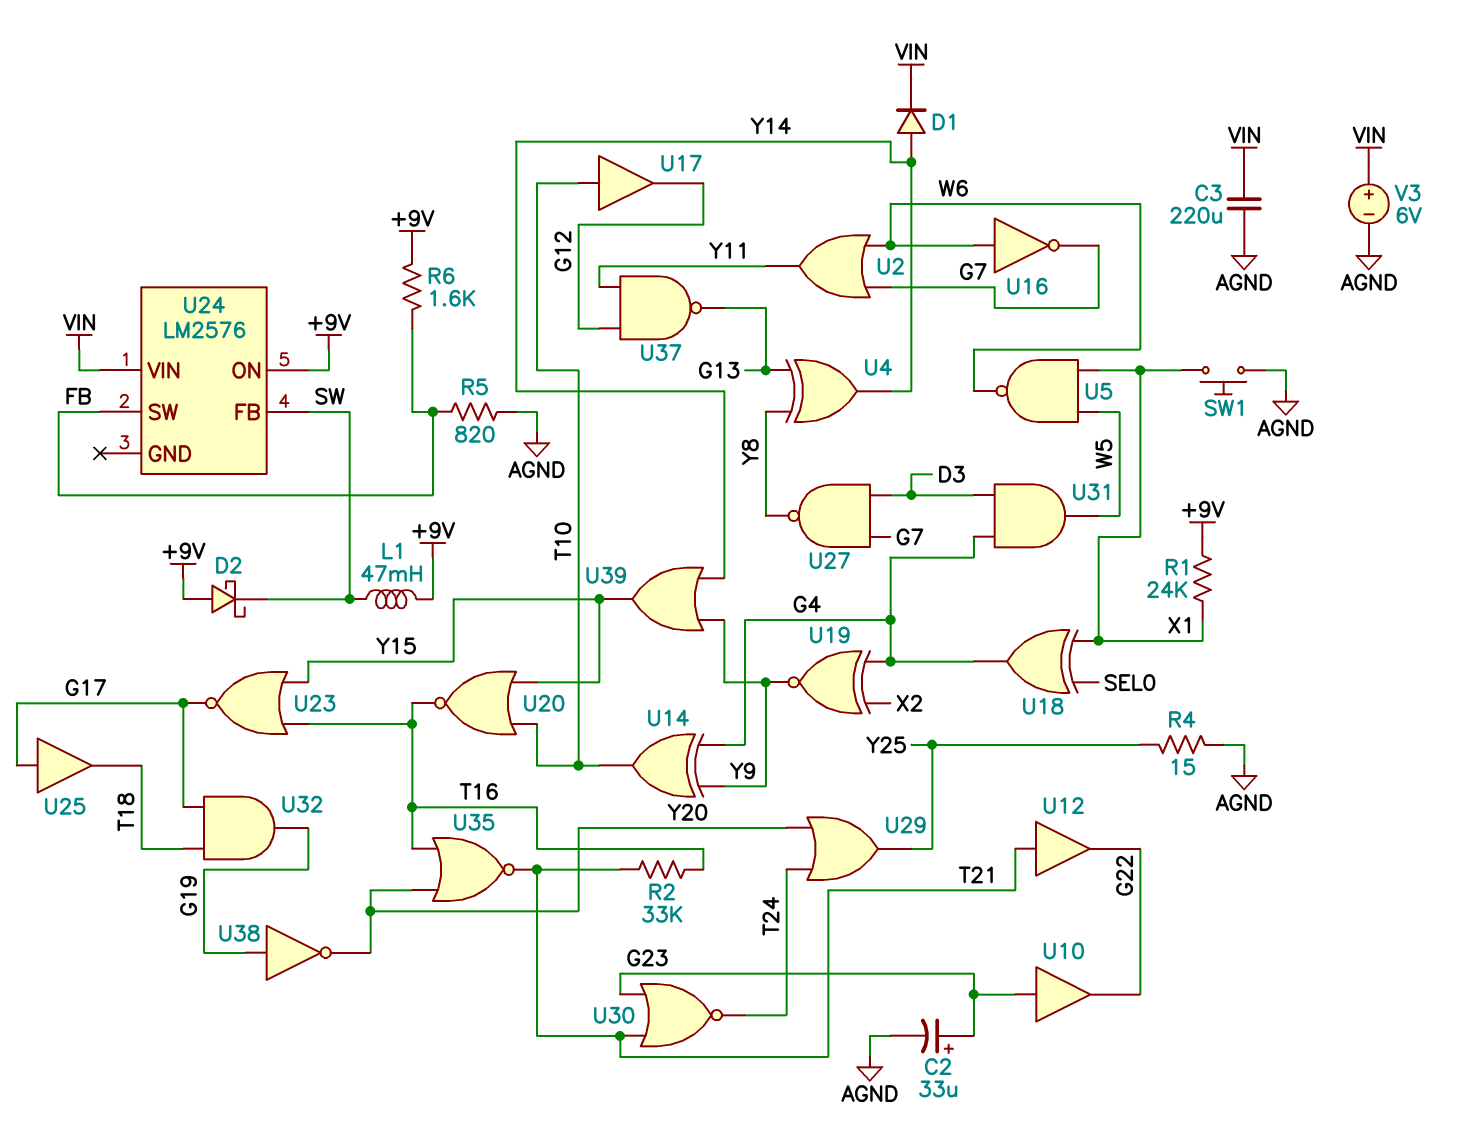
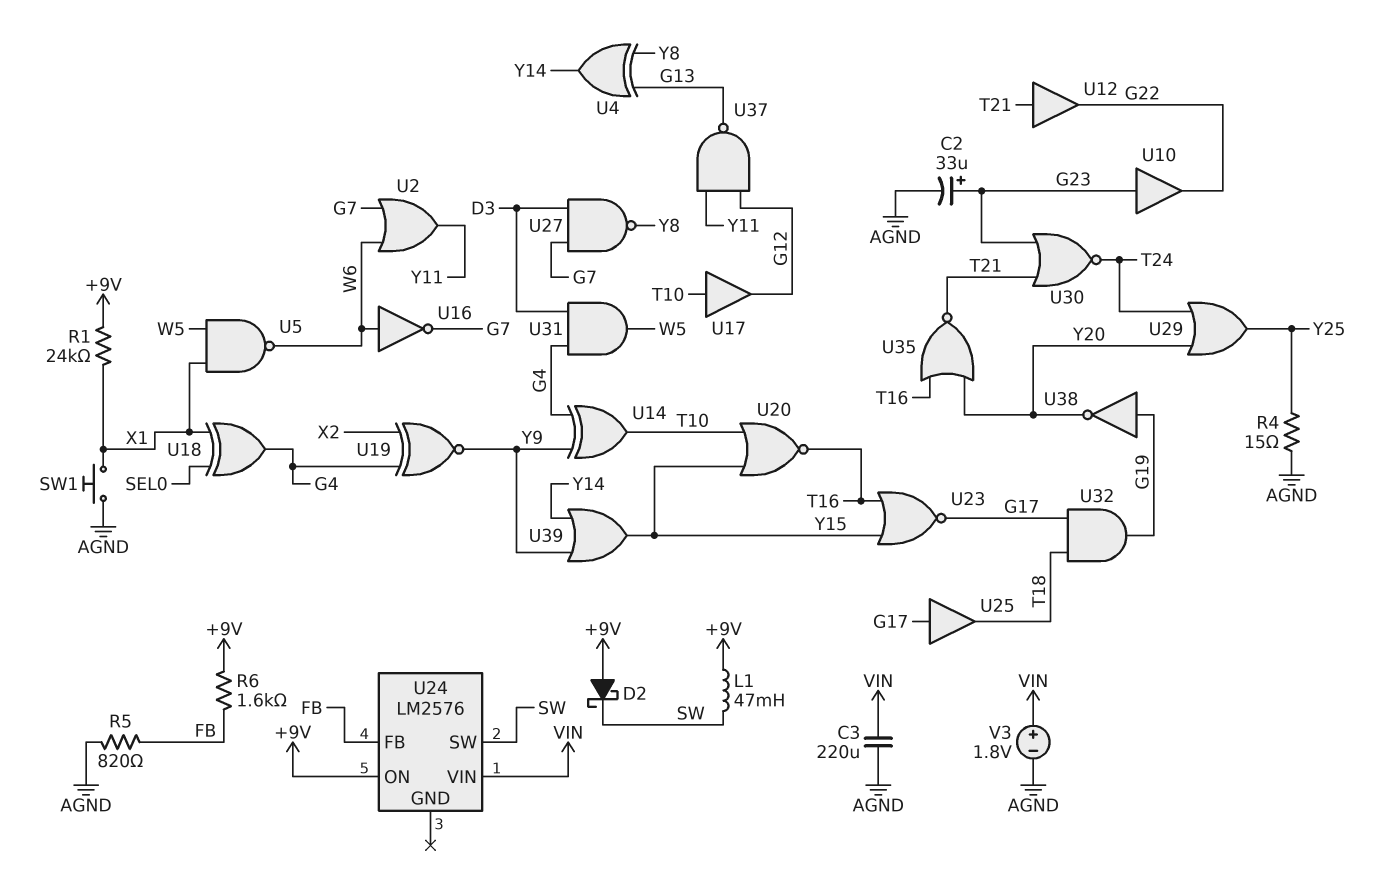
D1: diode (A Y14, K VIN) -> none
R2: 33k (T16, T21) -> none
U24 pin FB: SW -> FB
U24 pin SW: FB -> SW
V3: 6V (plus VIN, minus AGND) -> 1.8V (plus VIN, minus AGND)

